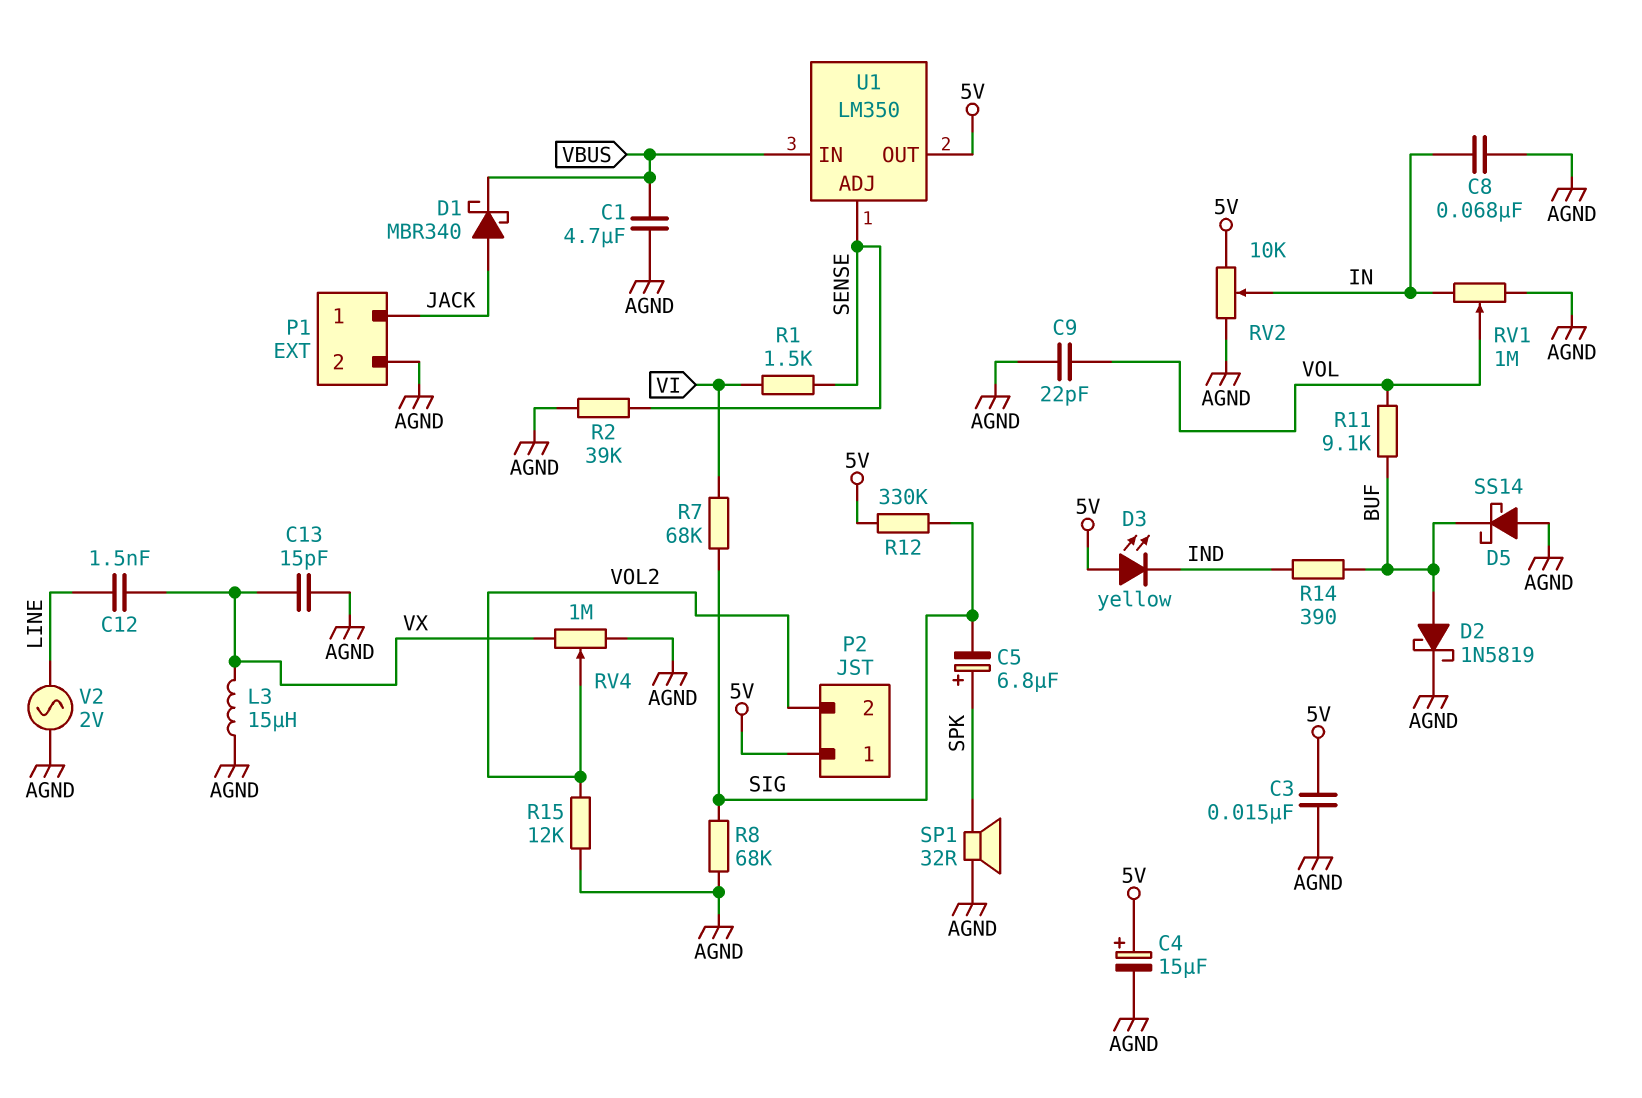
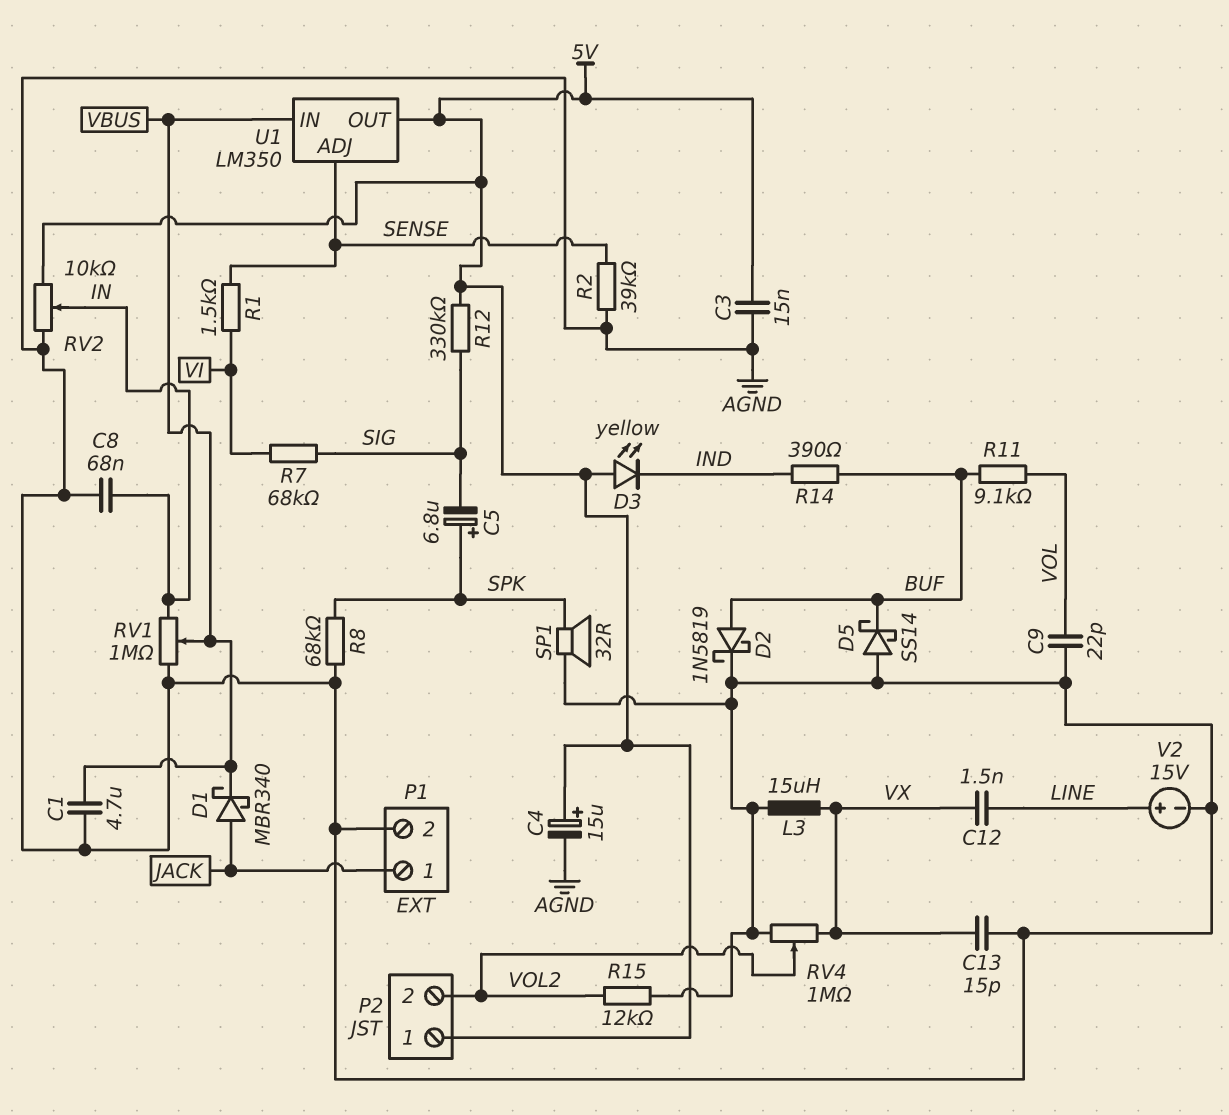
R8: 68k (AGND, SIG) -> 68k (AGND, SPK)
RV1: 1M (AGND, IN, wiper VOL) -> 1M (AGND, IN, wiper VBUS)
V2: AC 2V (AGND, LINE) -> 15V (plus LINE, minus AGND)

